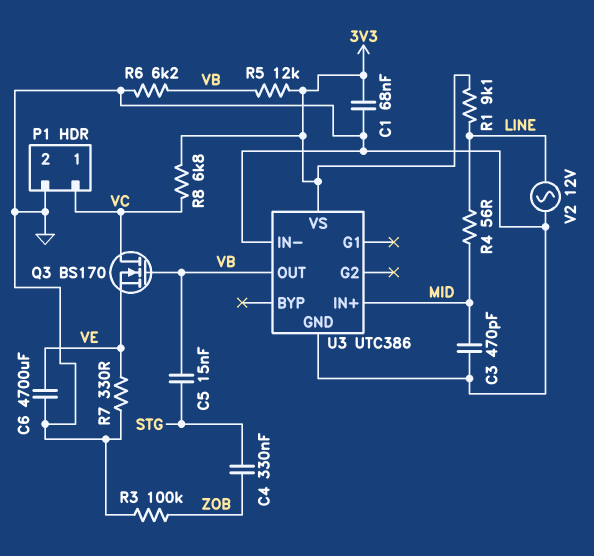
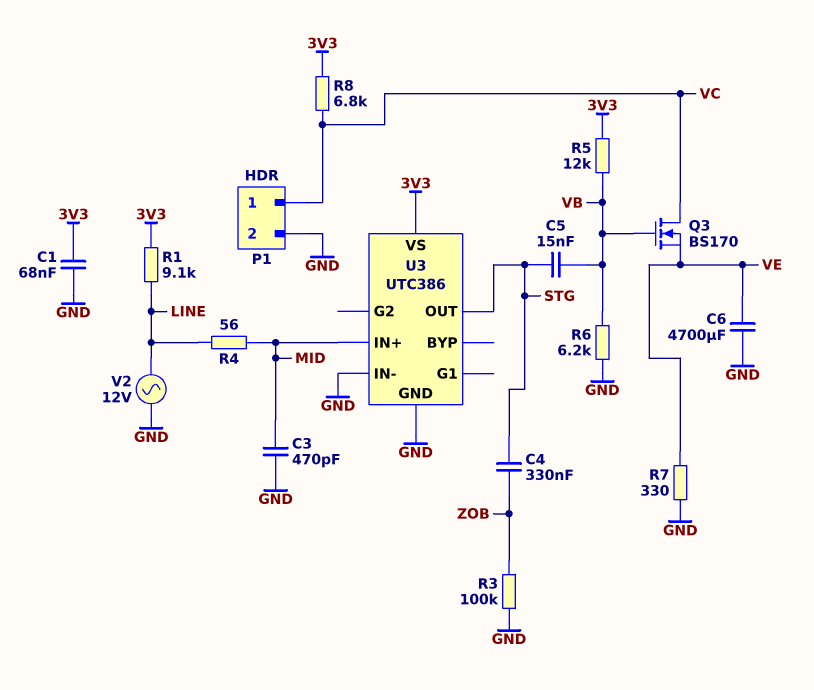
U3 pin OUT: VB -> STG

